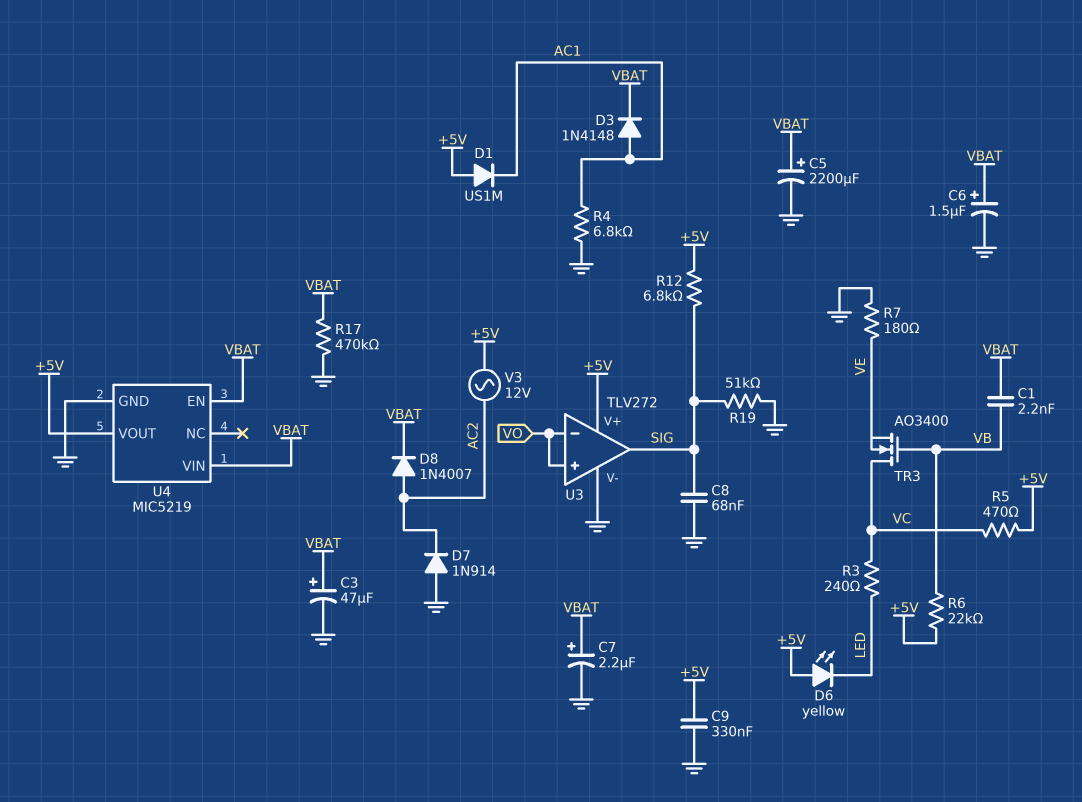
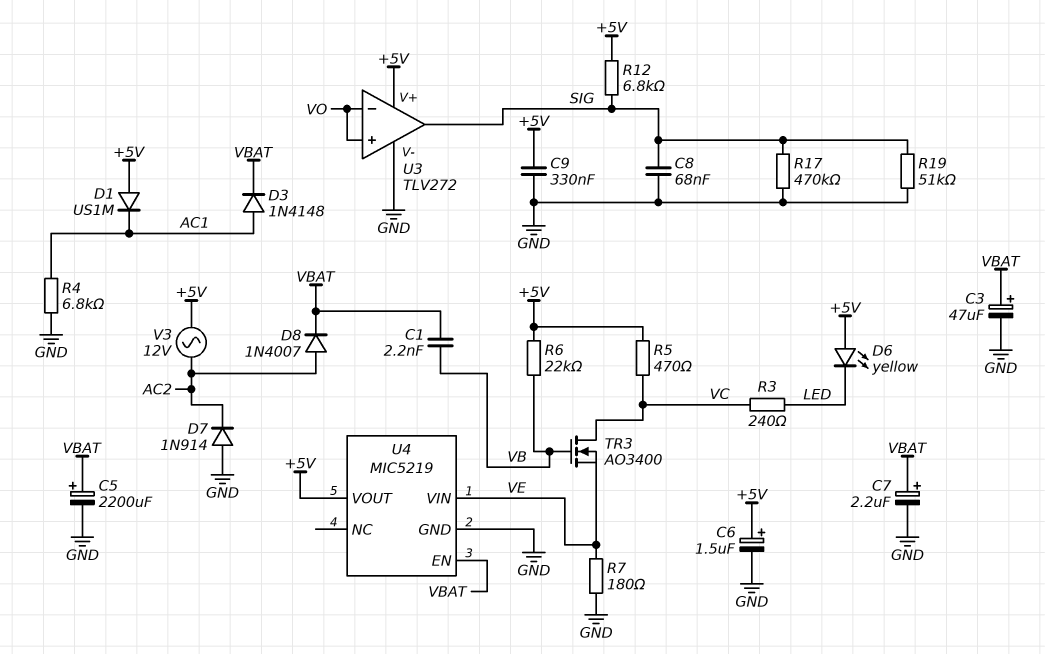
C6: 1.5uF (plus VBAT, minus GND) -> 1.5uF (plus +5V, minus GND)
R17: 470k (GND, VBAT) -> 470k (GND, SIG)
U4 pin VIN: VBAT -> VE

